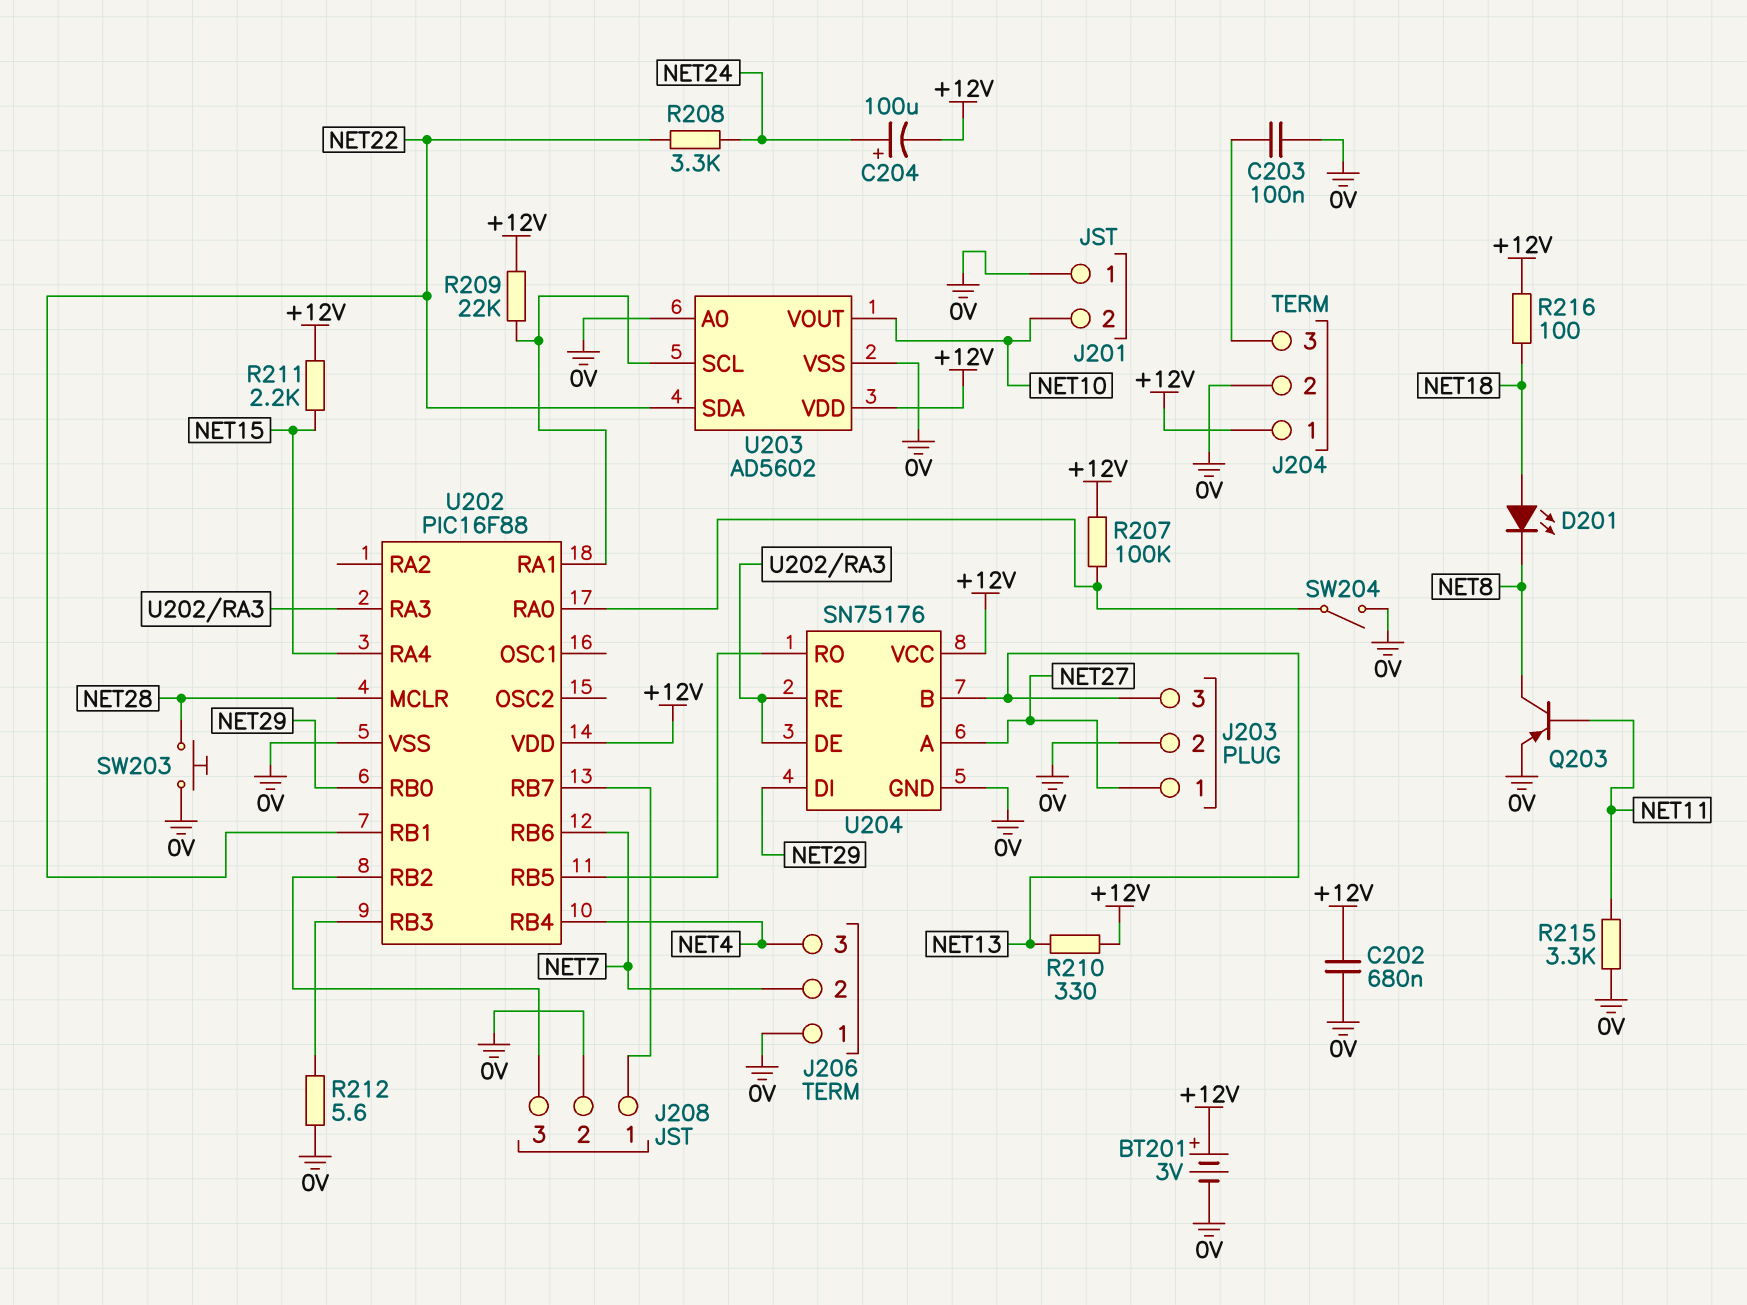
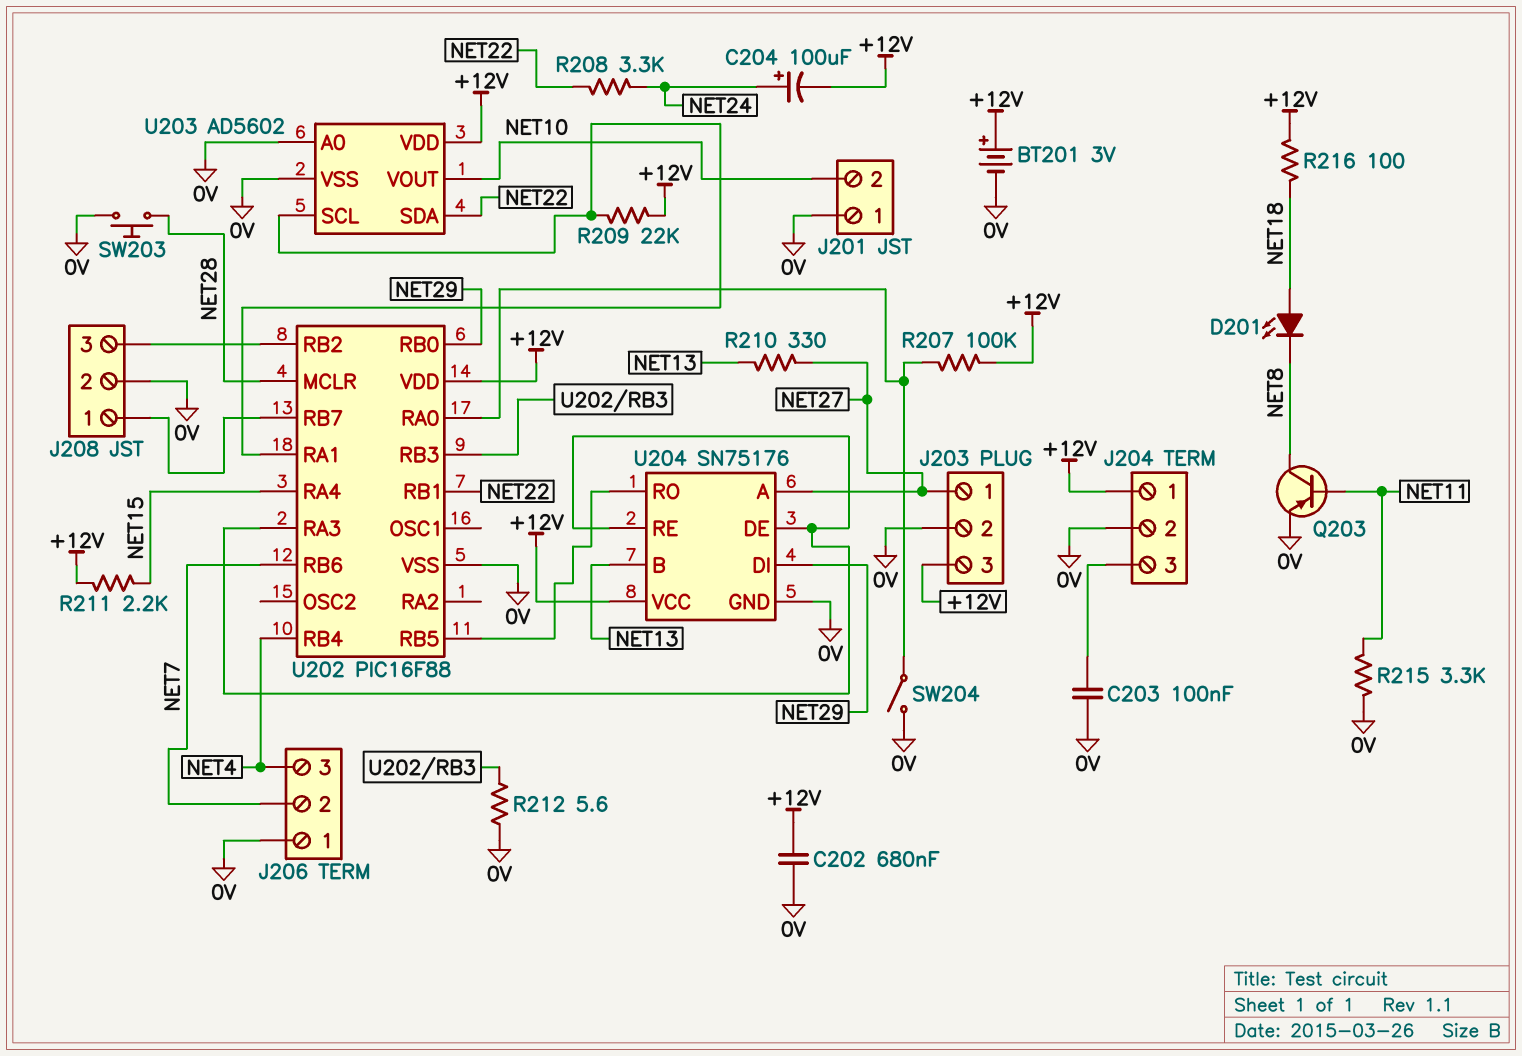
J203 pin 3: NET13 -> +12V
R210: 330 (+12V, NET13) -> 330 (NET13, NET27)

